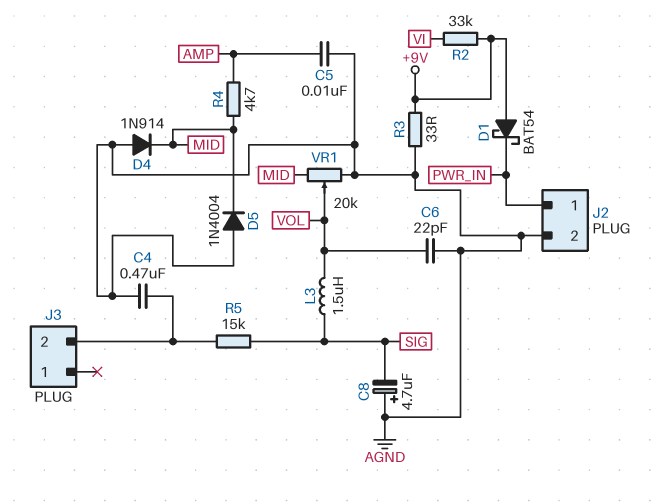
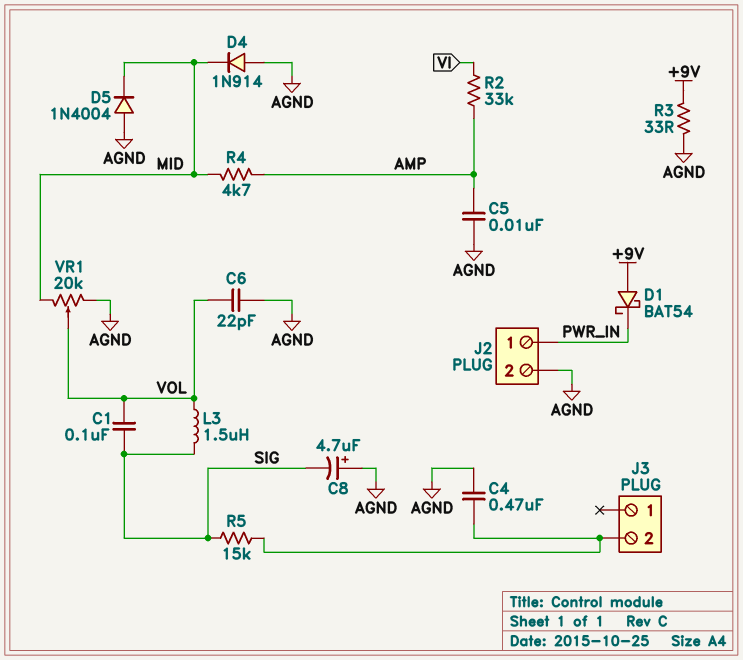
C1: none -> 100nF (SIG, VOL)
R2: 33k (+9V, VI) -> 33k (AMP, VI)

